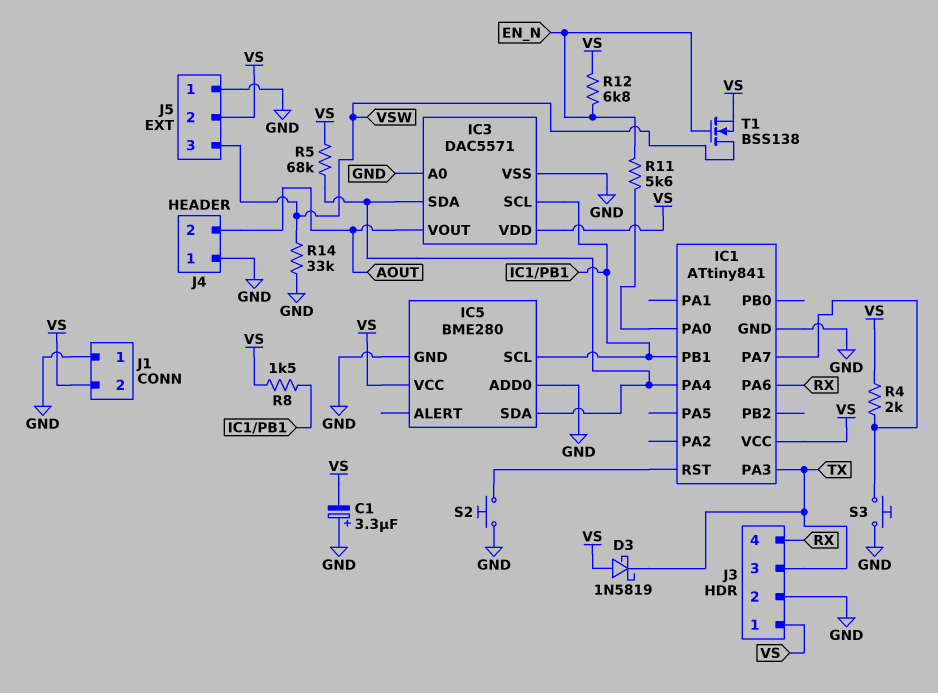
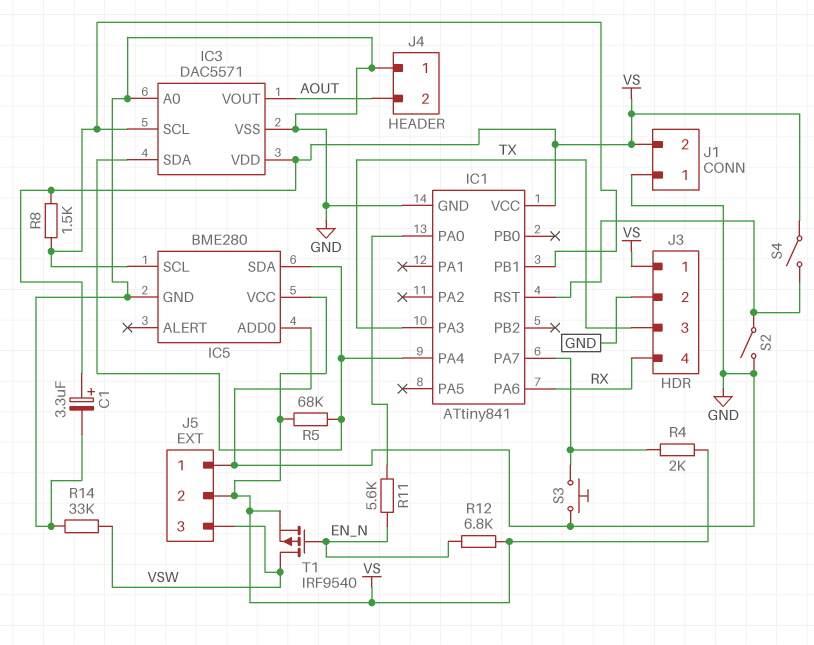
C1: 3.3uF (plus GND, minus VS) -> 3.3uF (plus VS, minus GND)
D3: schottky 1N5819 (A VS, K TX) -> none
S2: button (GND, IC1/RST) -> switch (GND, IC1/RST)
S4: none -> switch (IC1/RST, VS)
T1: NMOS BSS138 (G EN_N, D VSW, S VS) -> PMOS IRF9540 (G EN_N, D VSW, S VS)

